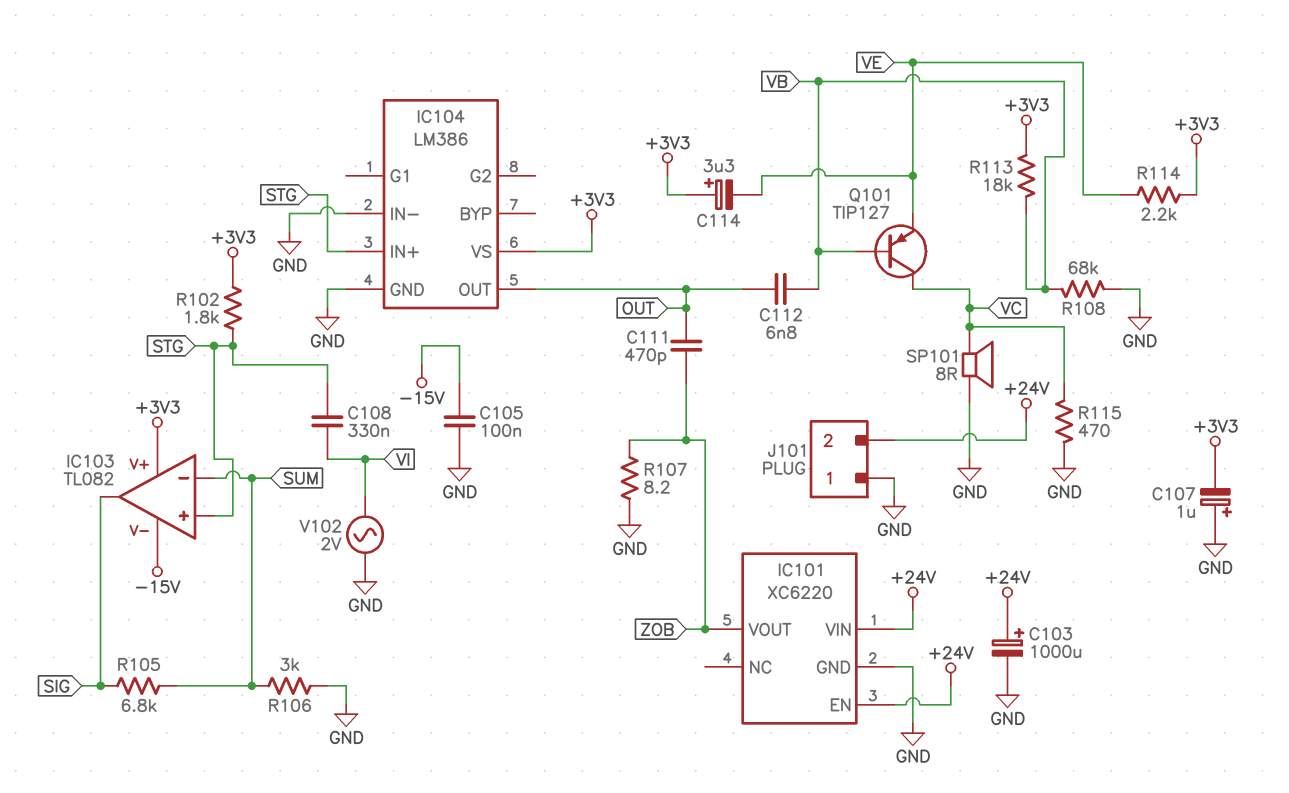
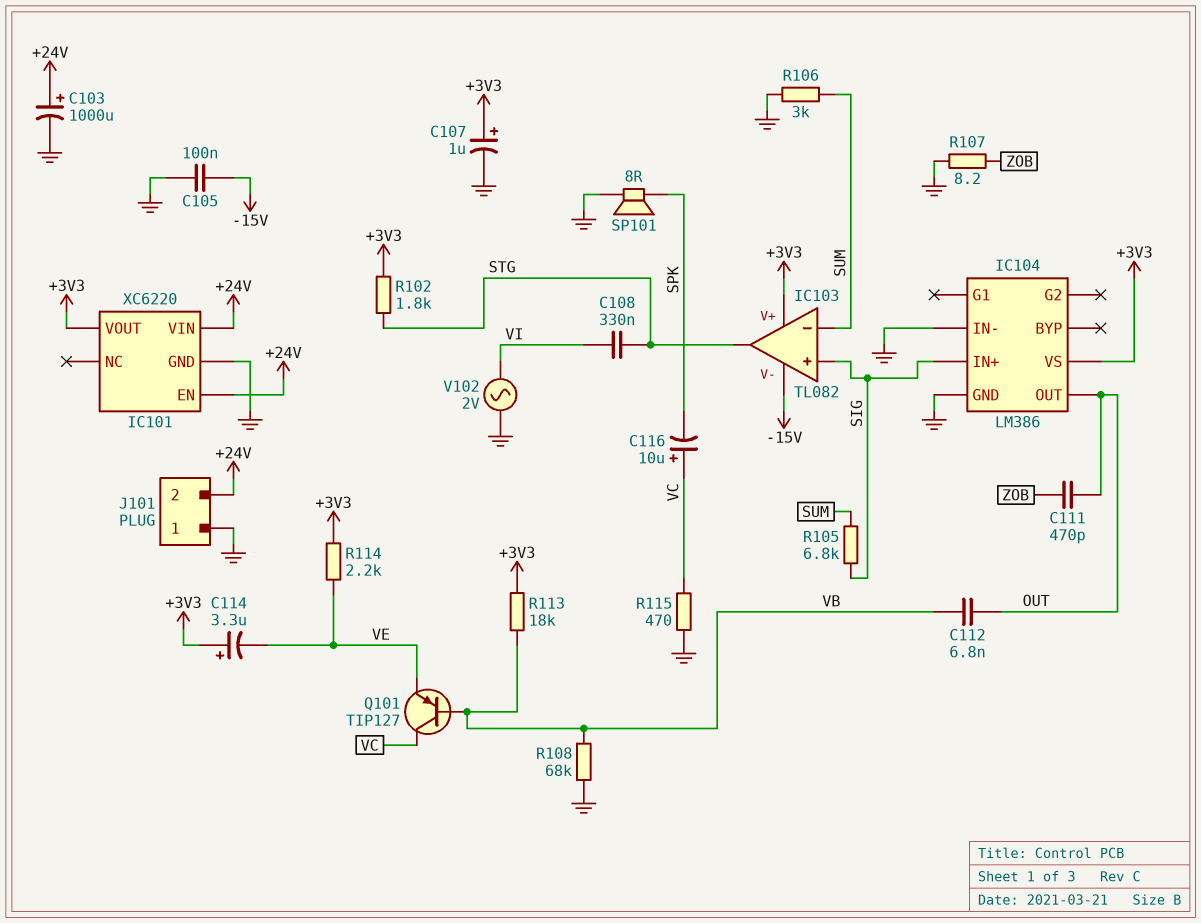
C107: 1uF (plus GND, minus +3V3) -> 1uF (plus +3V3, minus GND)
C116: none -> 10uF (plus VC, minus SPK)
IC101 pin VOUT: ZOB -> +3V3
IC103 pin in+: STG -> SIG
IC103 pin out: SIG -> STG
IC104 pin IN+: STG -> SIG
SP101: speaker 8R (GND, VC) -> speaker 8R (GND, SPK)

